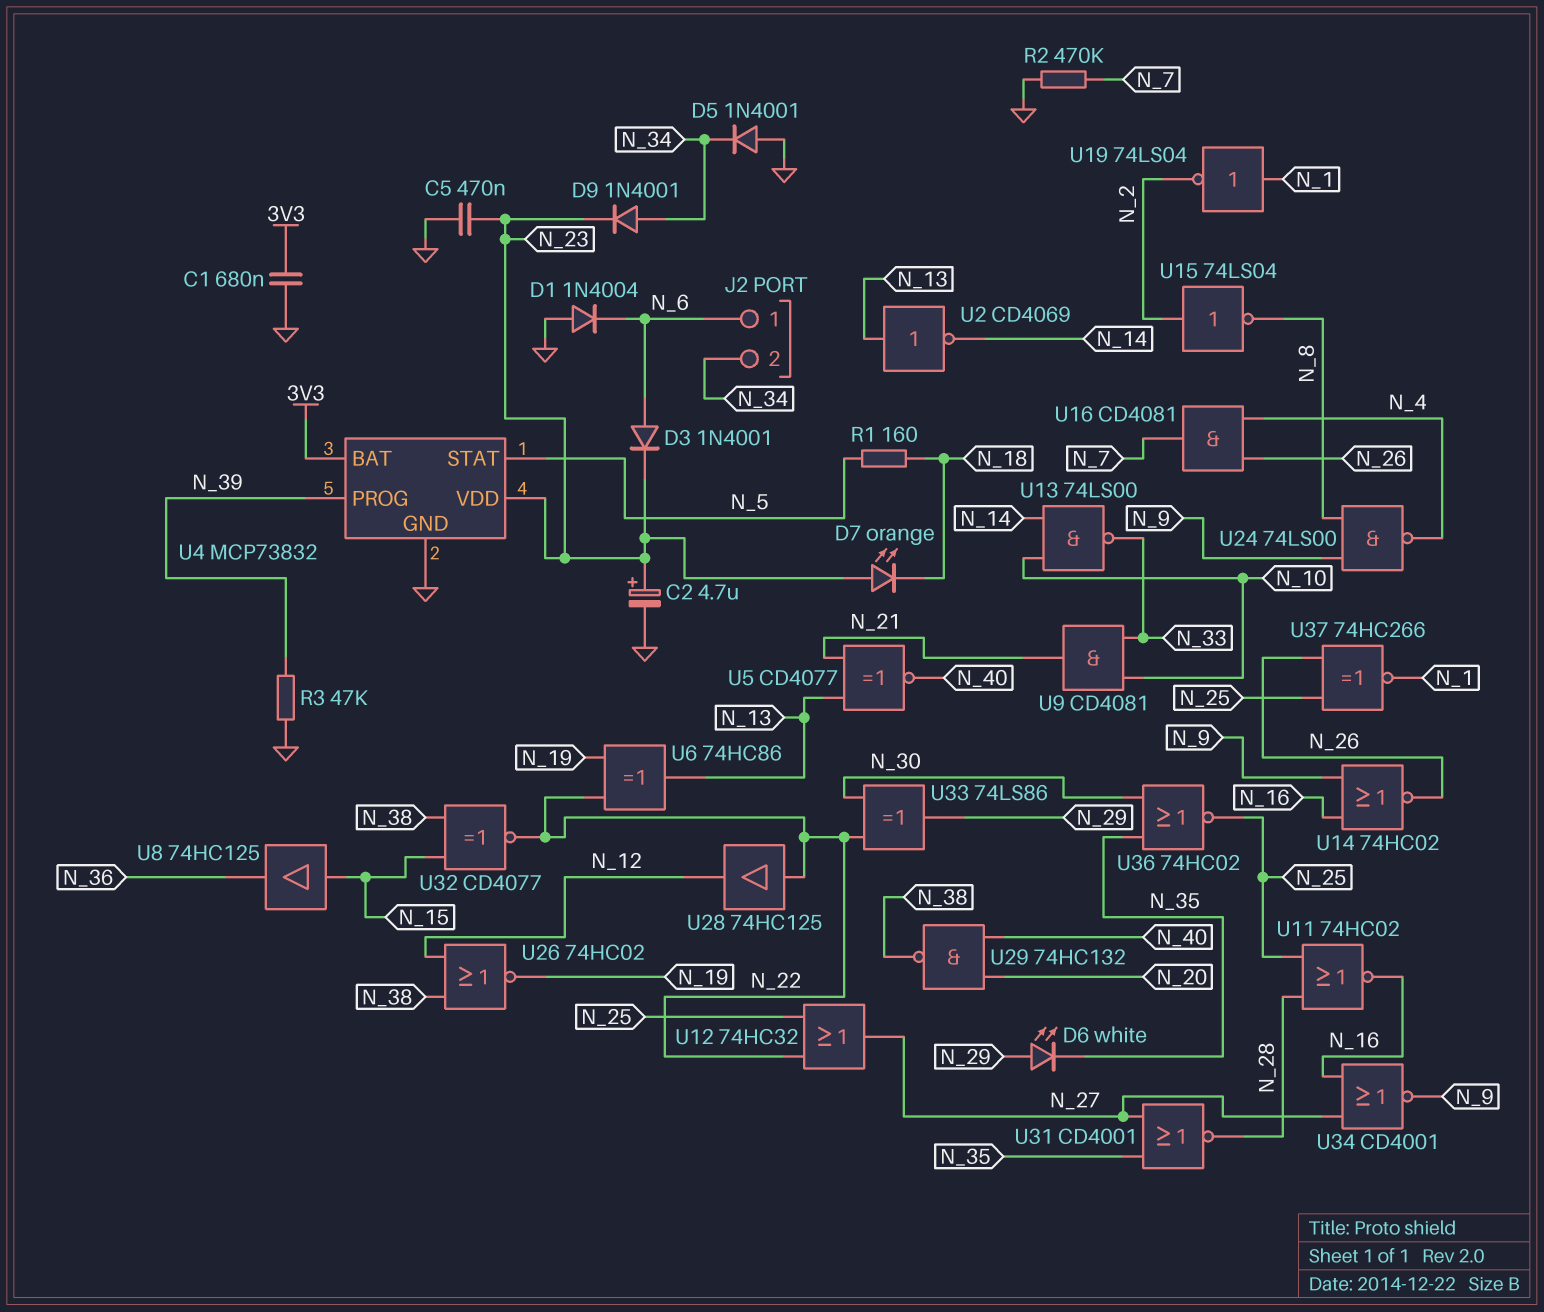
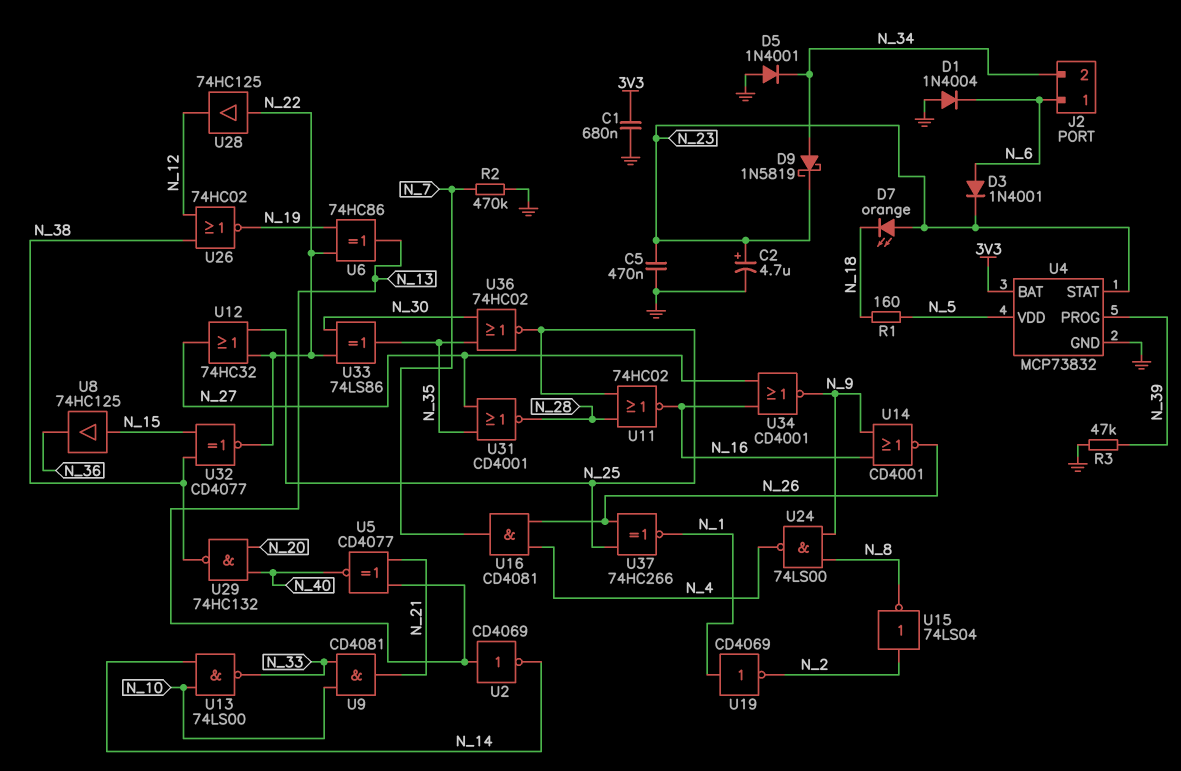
D6: LED white (A N_29, K N_35) -> none
D9: diode 1N4001 (A N_34, K N_23) -> schottky 1N5819 (A N_34, K N_23)
U4 pin STAT: N_5 -> N_23
U4 pin VDD: N_23 -> N_5
U14: NOR 74HC02 (in N_9, in N_16, out N_26) -> NOR CD4001 (in N_9, in N_16, out N_26)
U19: NOT 74LS04 (in N_1, out N_2) -> NOT CD4069 (in N_1, out N_2)
U33: XOR 74LS86 (in N_22, in N_30, out N_29) -> XOR 74LS86 (in N_22, in N_30, out N_35)

